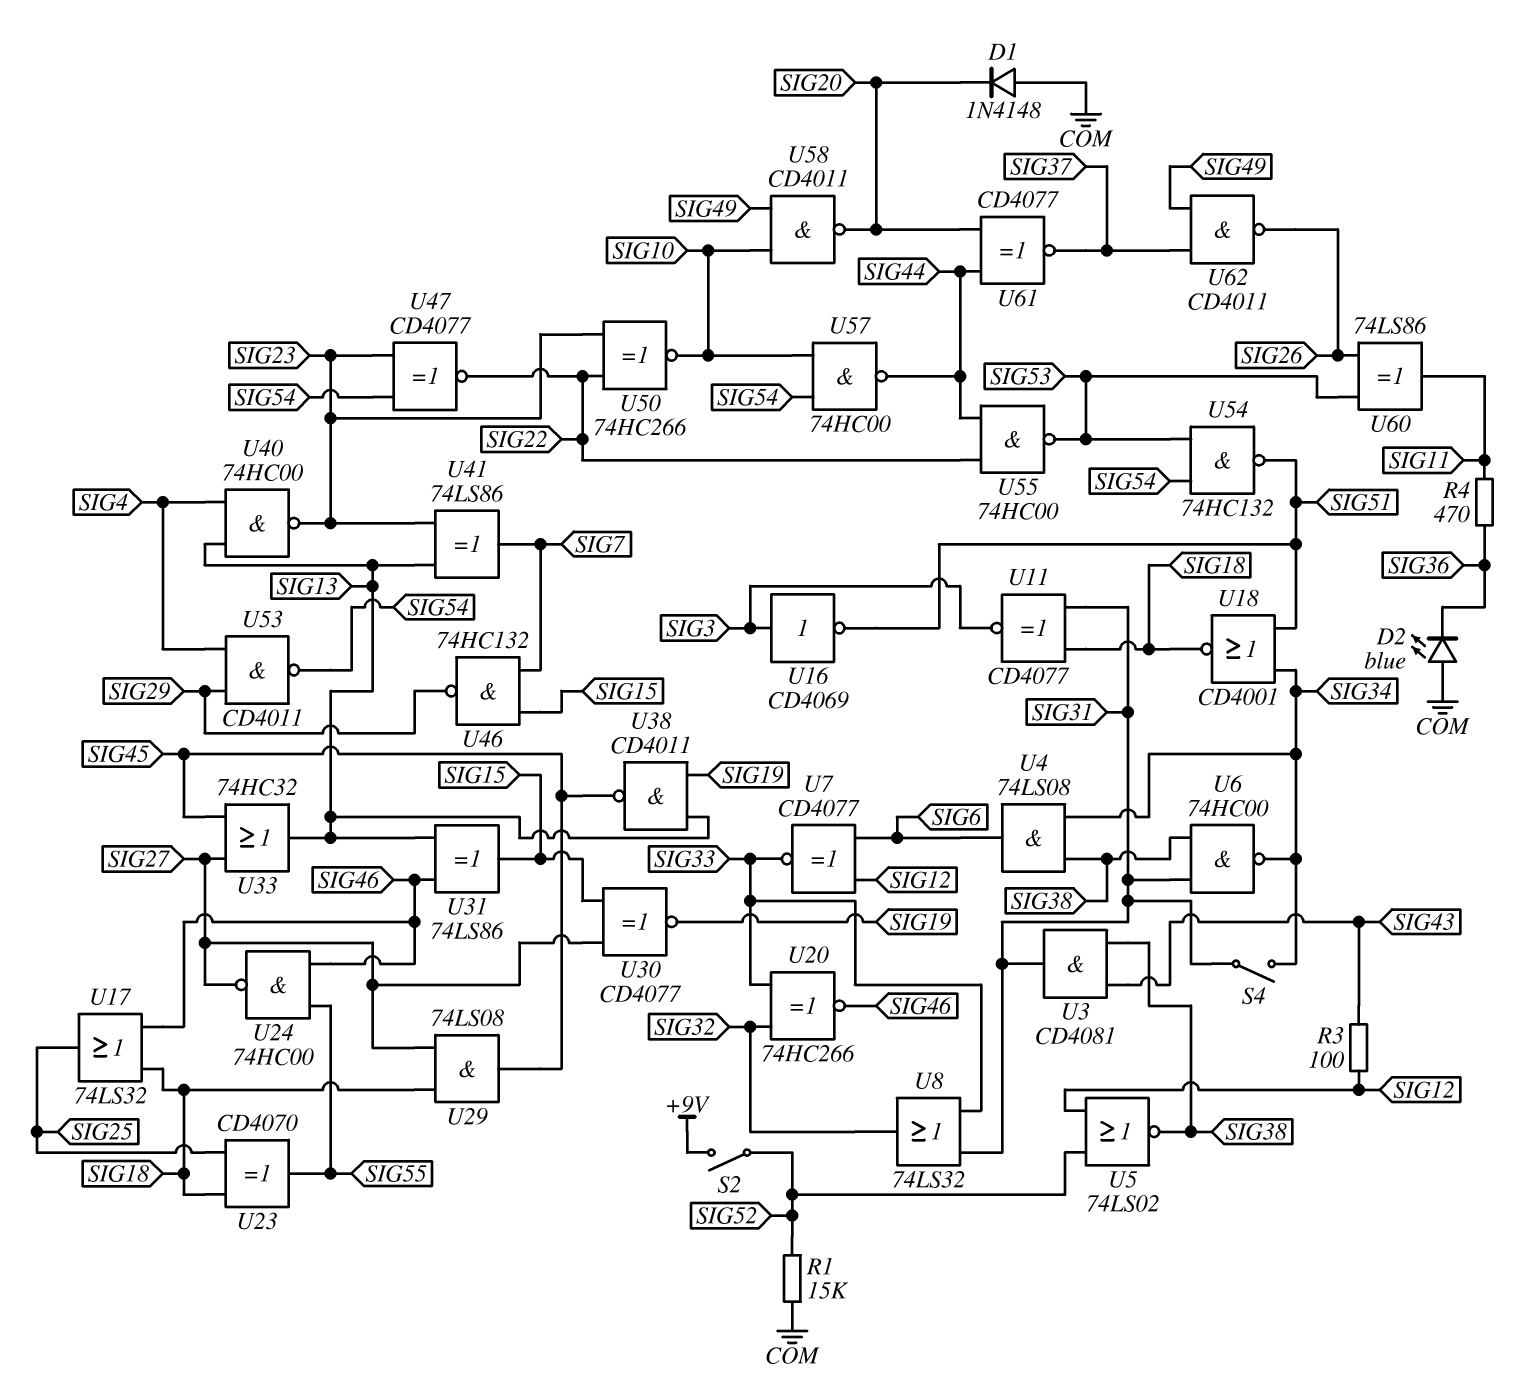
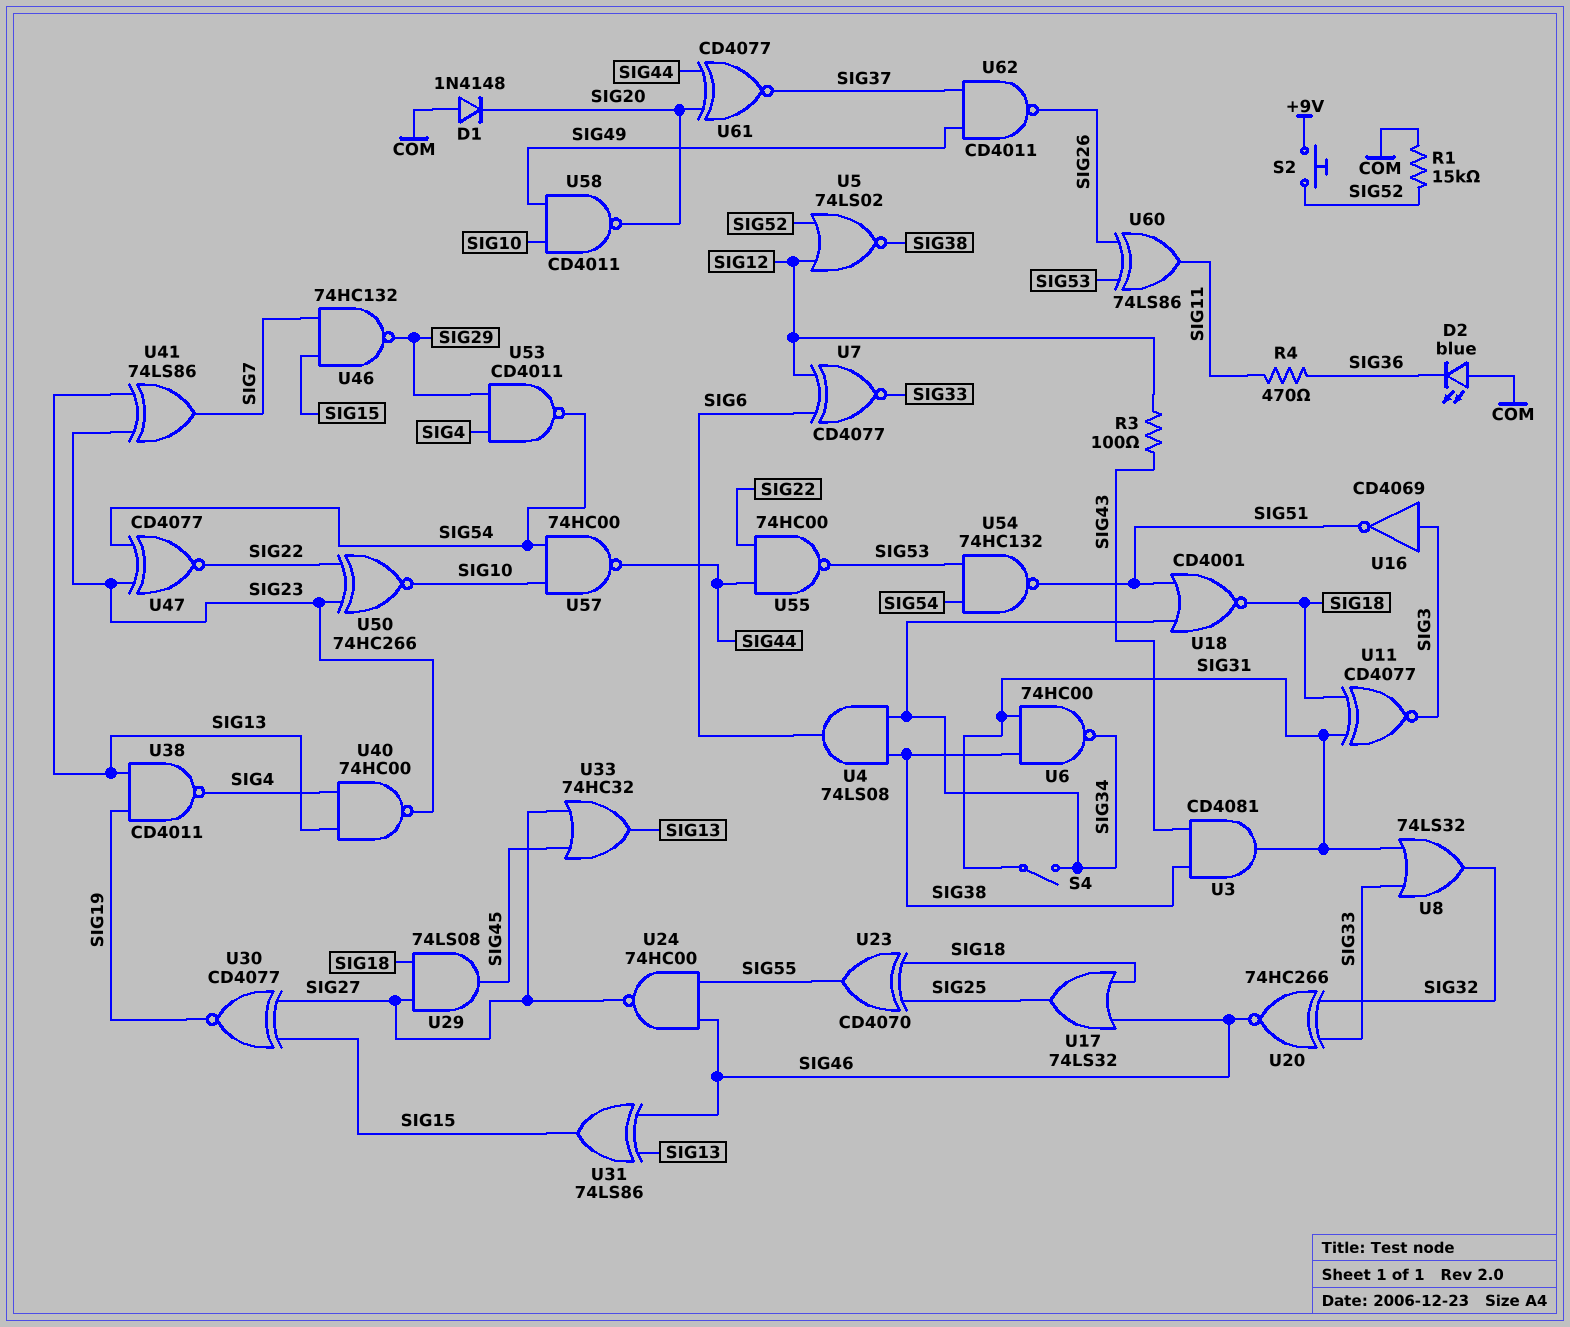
S2: switch (+9V, SIG52) -> button (+9V, SIG52)
U38: NAND CD4011 (in SIG13, in SIG19, out SIG45) -> NAND CD4011 (in SIG13, in SIG19, out SIG4)

